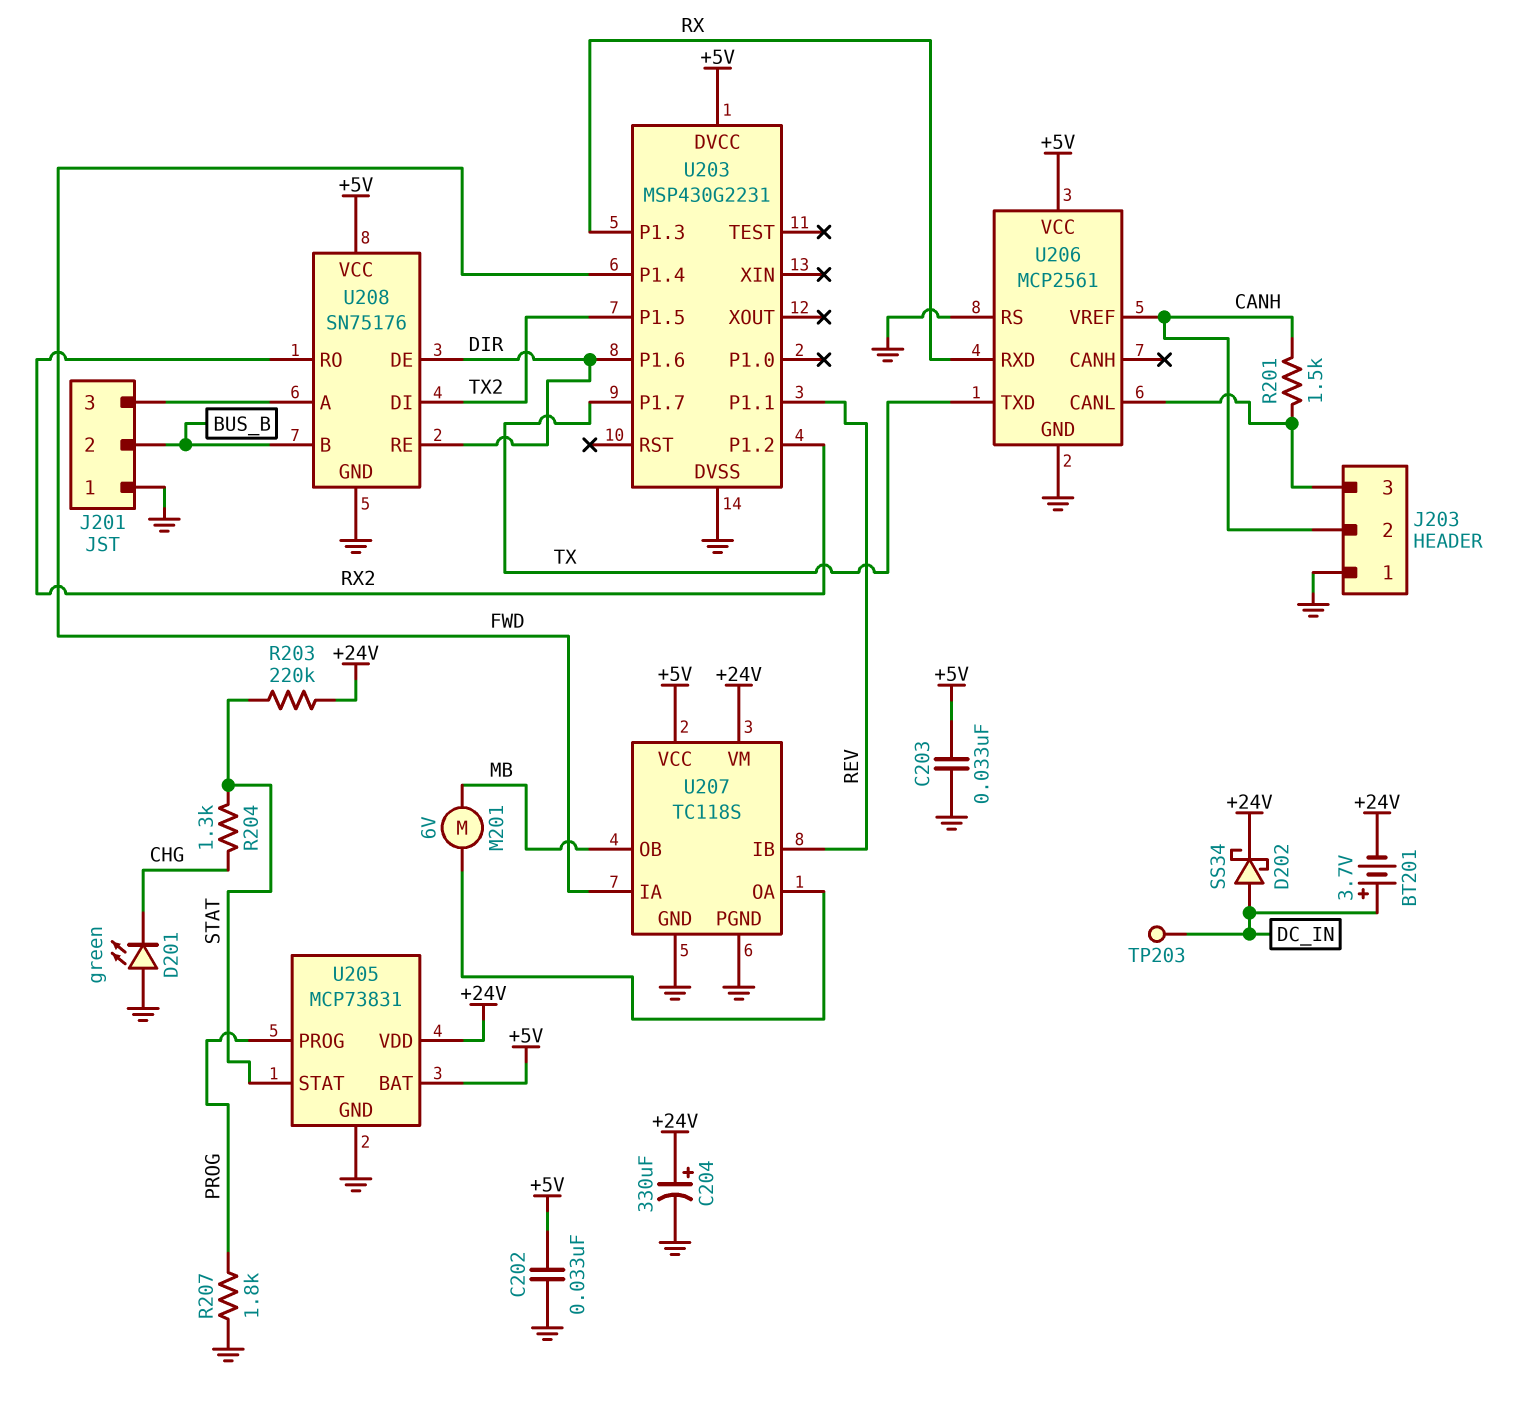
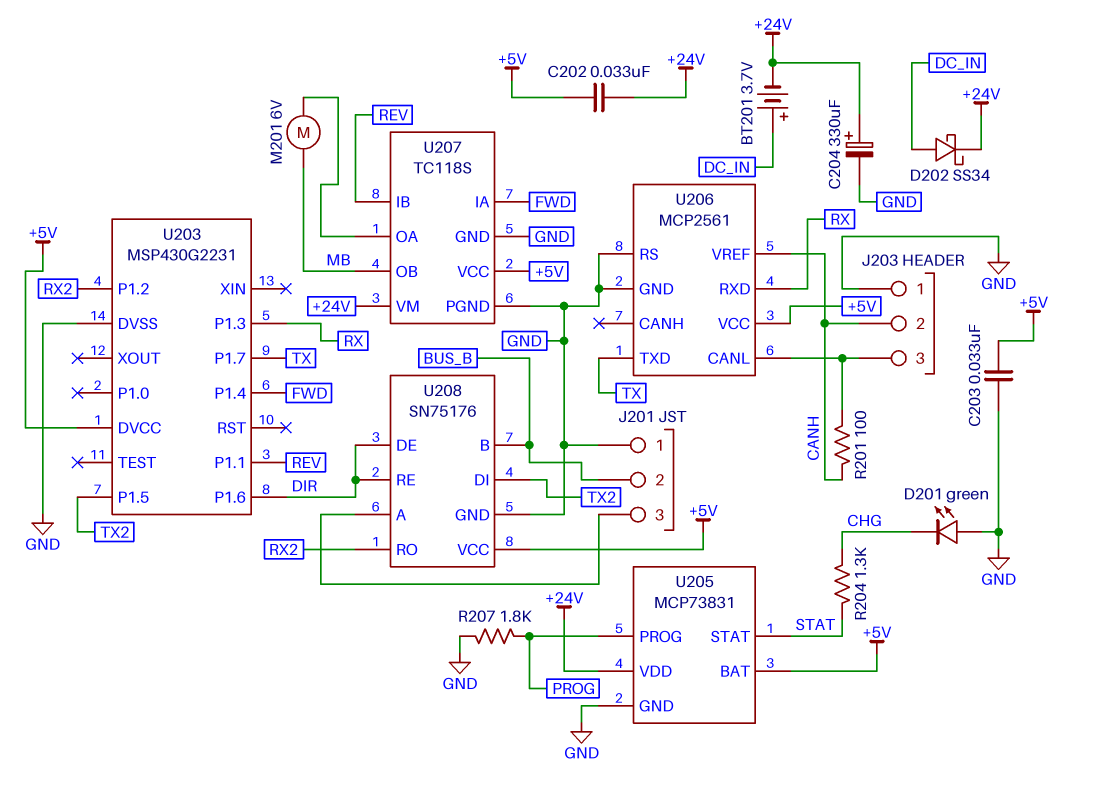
C202: 33nF (+5V, GND) -> 33nF (+5V, +24V)
R201: 1.5k (CANH, J203/3) -> 100 (CANH, J203/3)
R203: 220k (+24V, STAT) -> none
TP203: test point (DC_IN) -> none

